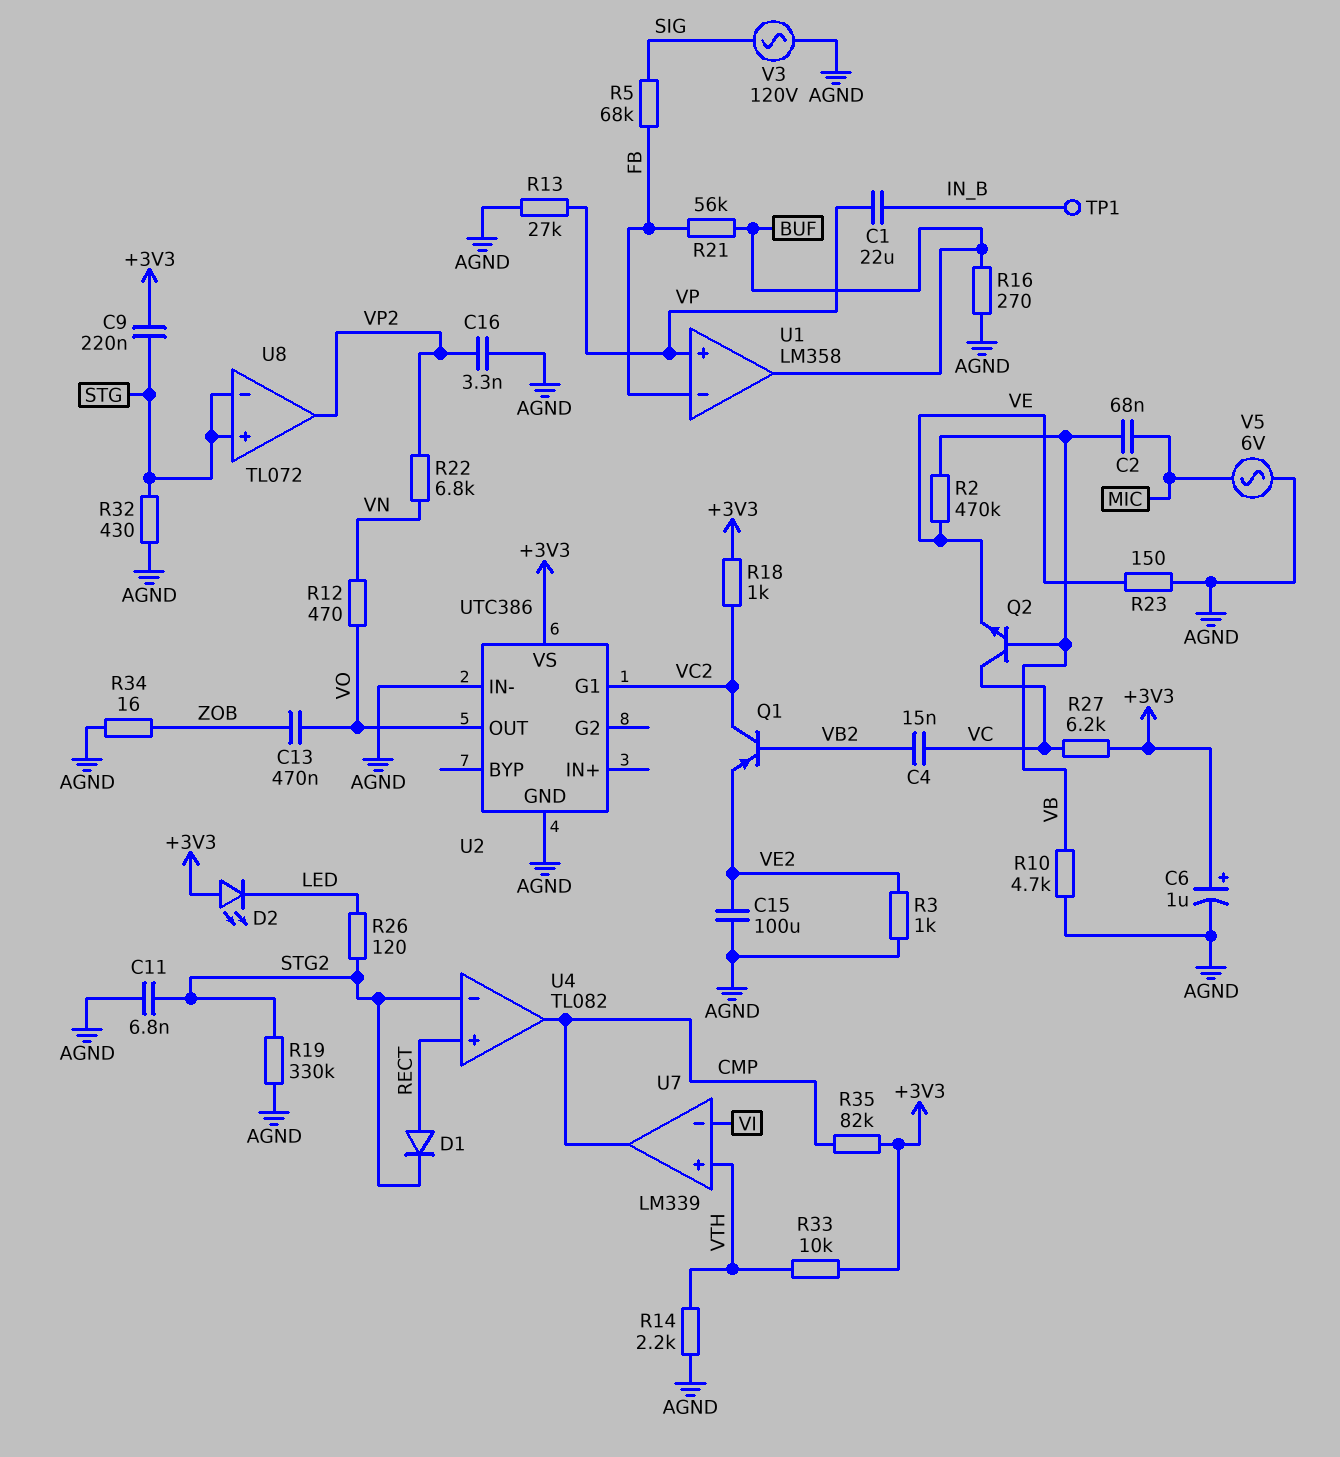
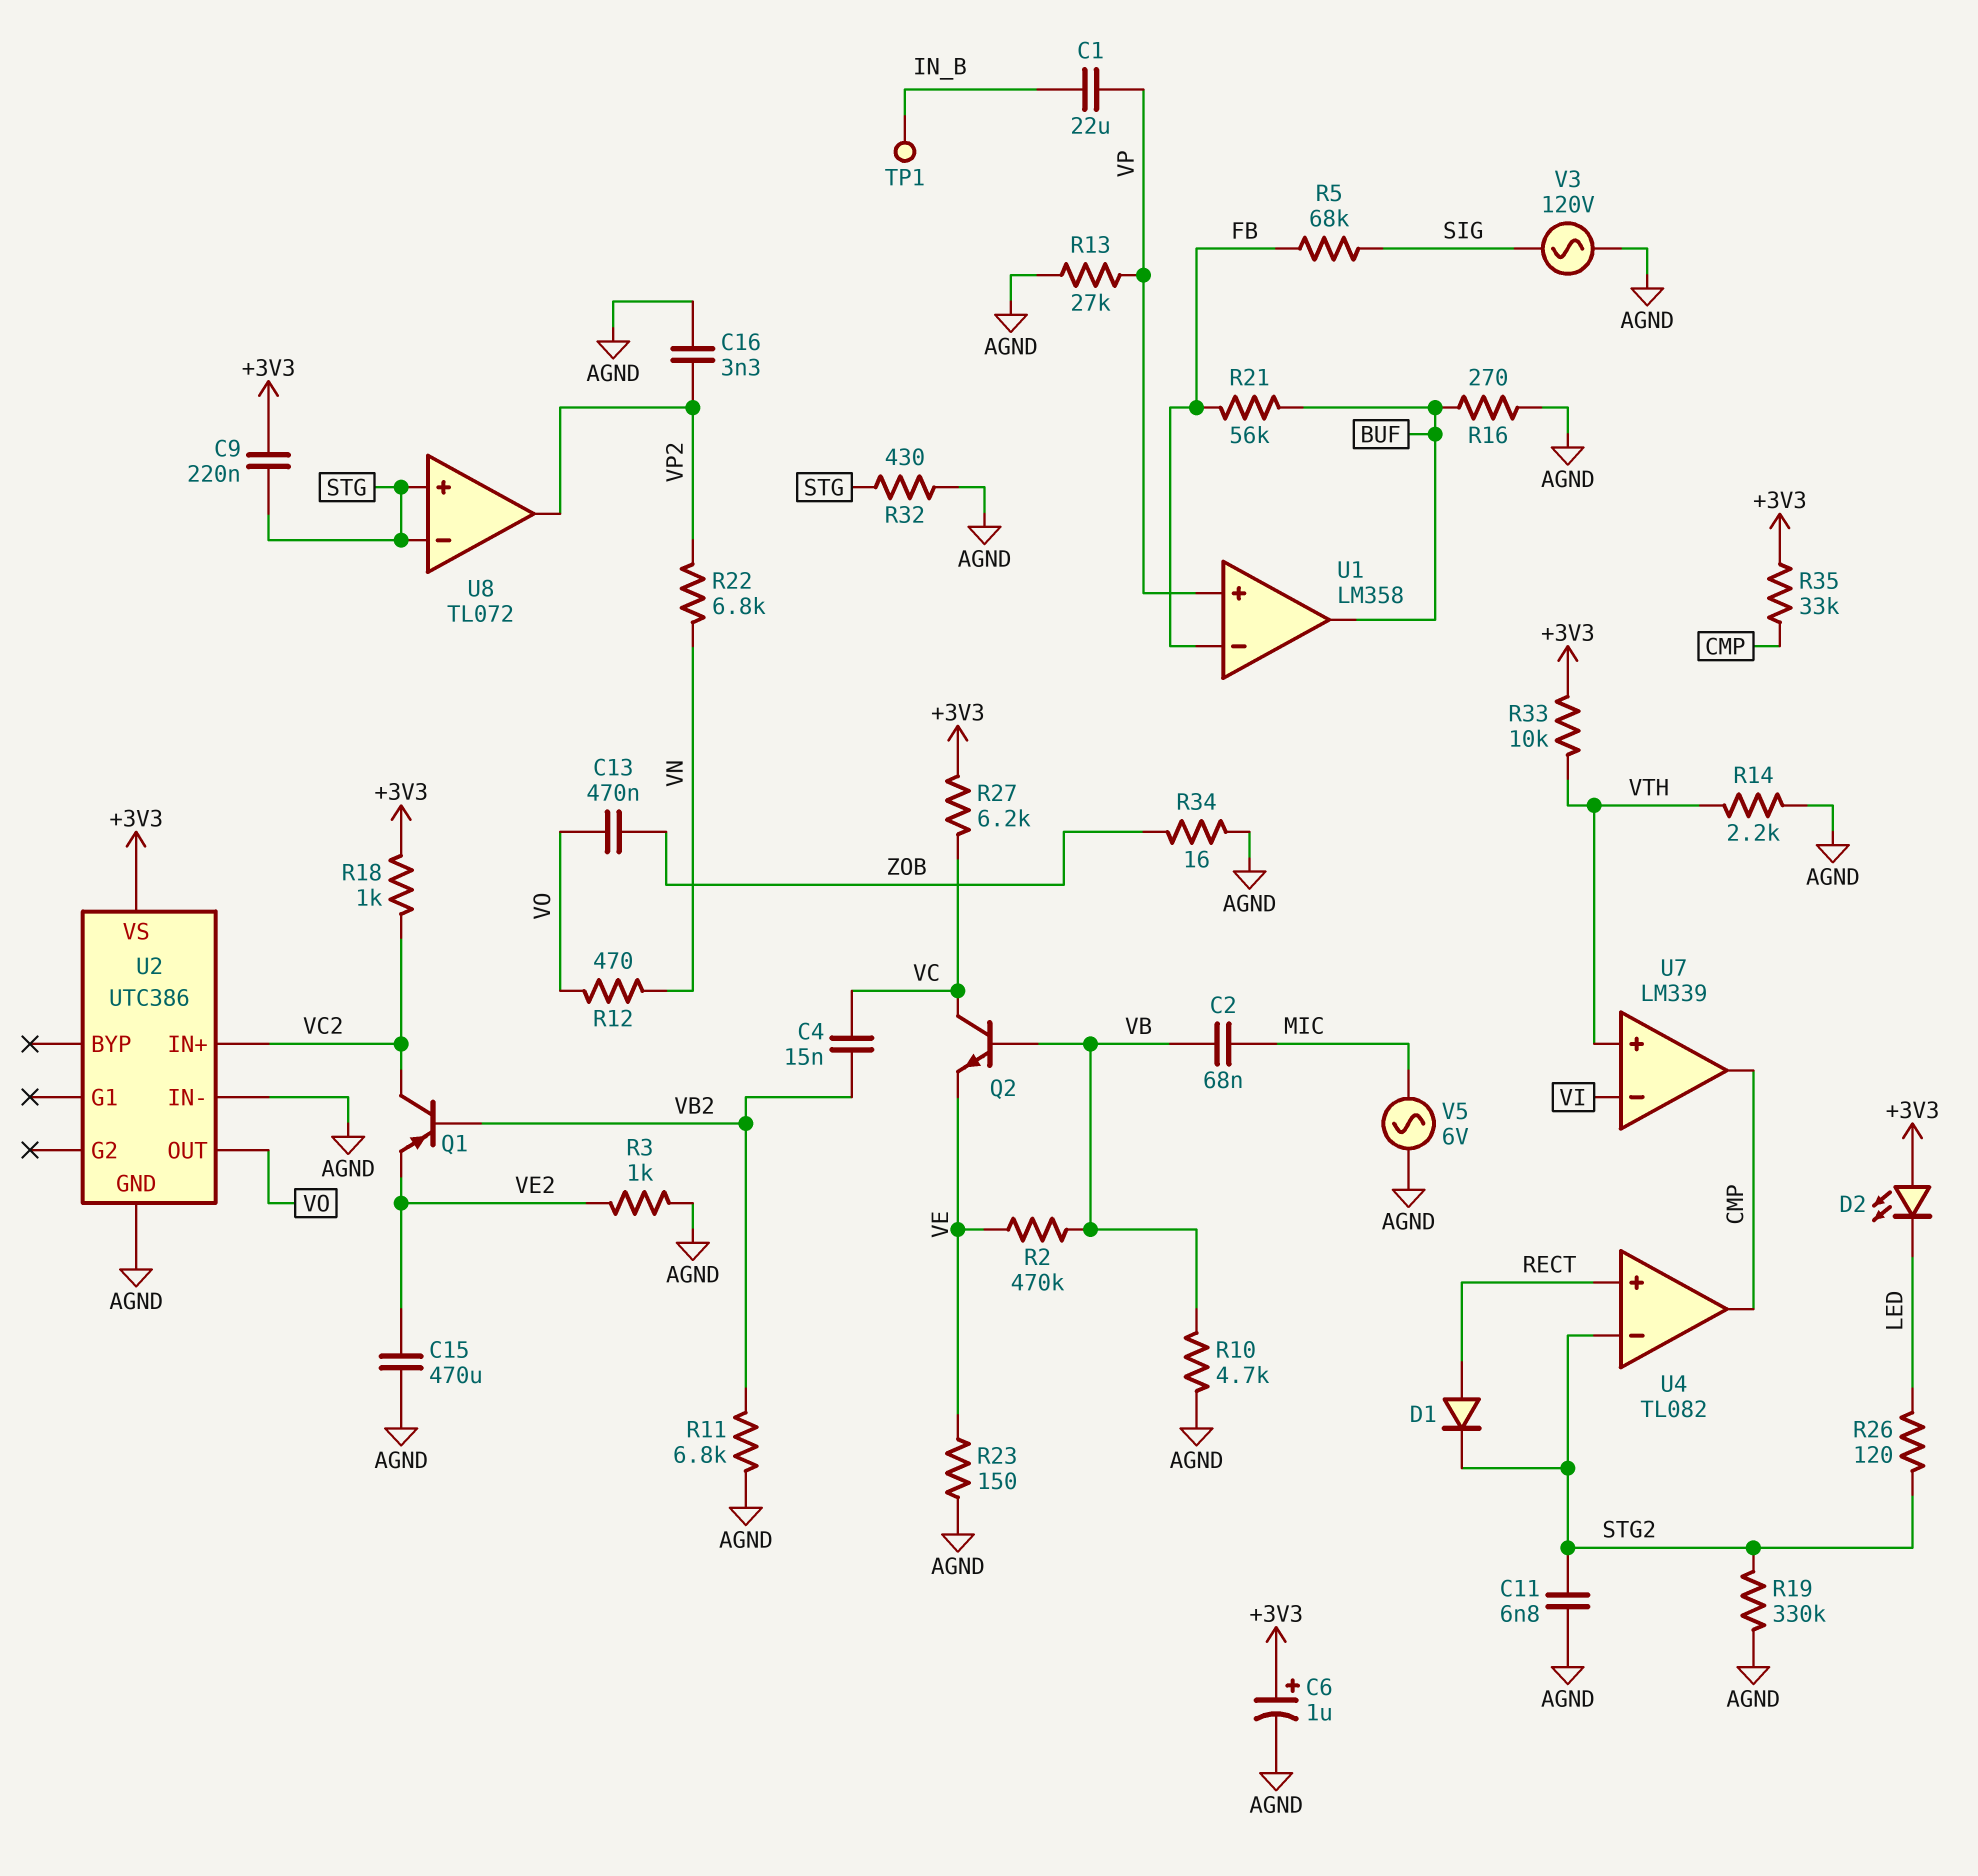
C15: 100uF (AGND, VE2) -> 470uF (AGND, VE2)
R11: none -> 6.8k (AGND, VB2)
R35: 82k (+3V3, CMP) -> 33k (+3V3, CMP)
U2 pin G1: VC2 -> none
U2 pin IN+: none -> VC2

